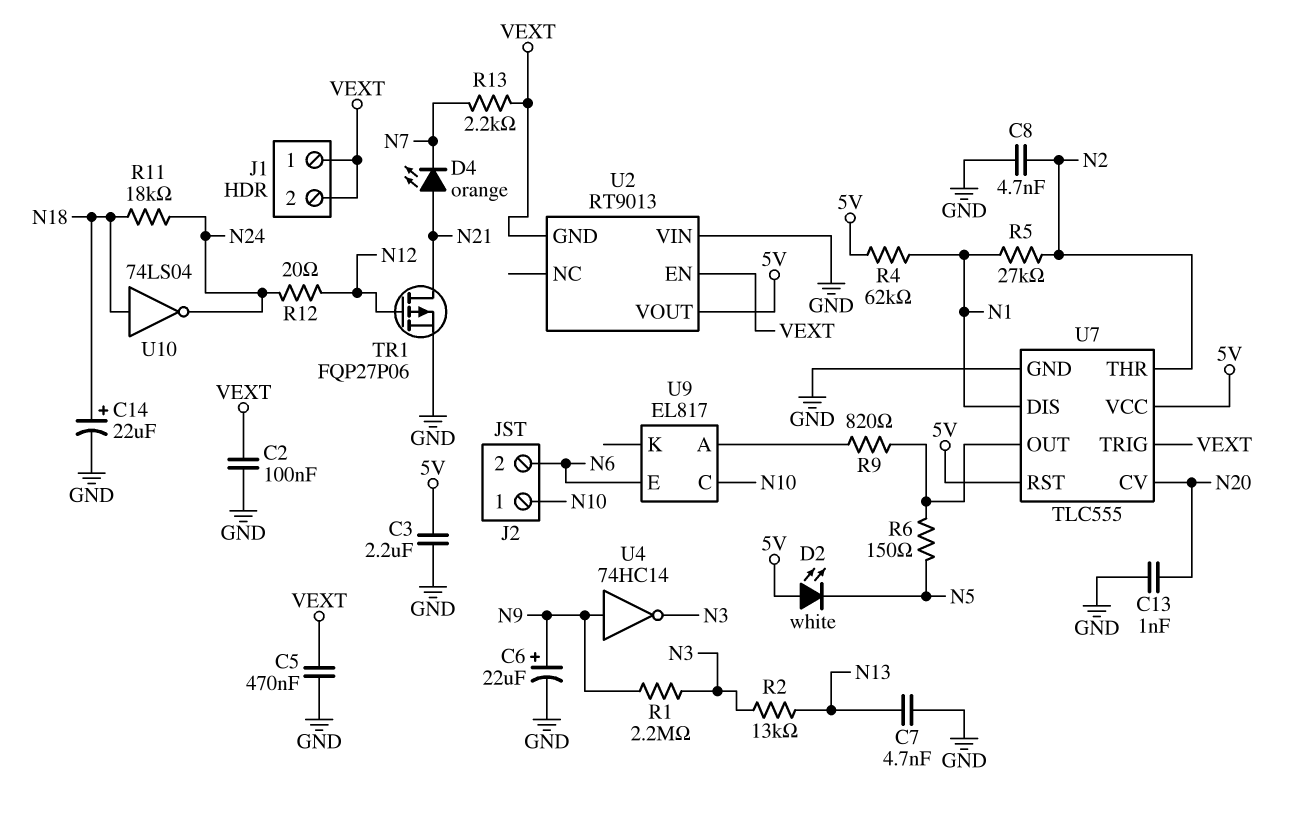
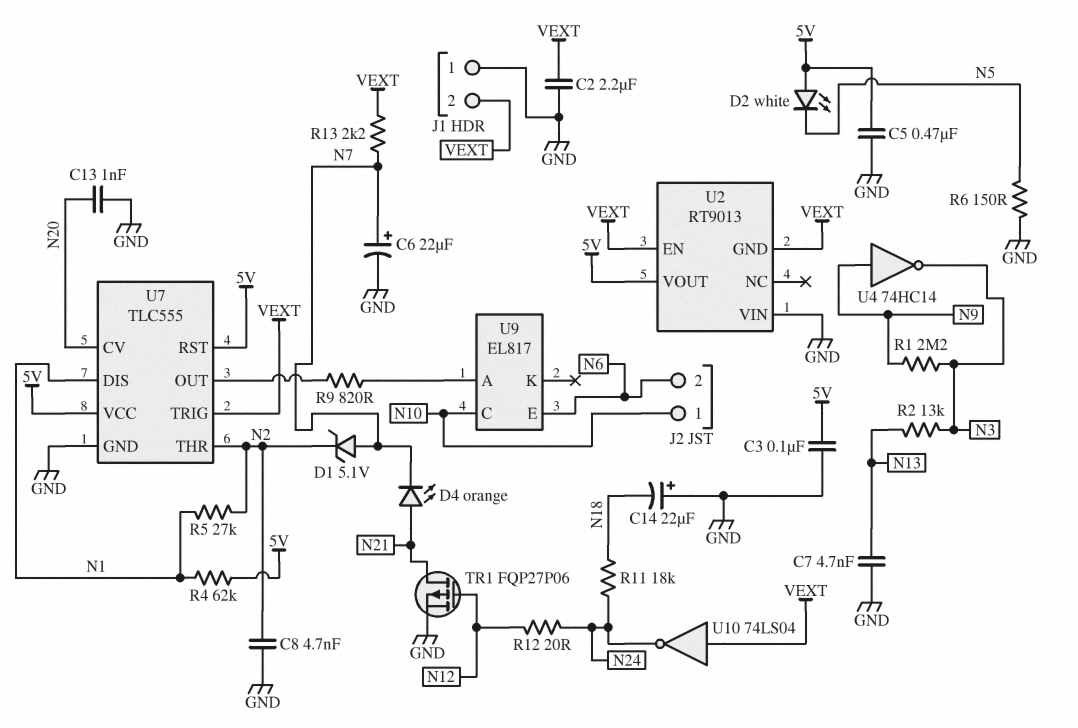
C2: 100nF (GND, VEXT) -> 2.2uF (GND, VEXT)
C3: 2.2uF (5V, GND) -> 100nF (5V, GND)
C5: 470nF (GND, VEXT) -> 470nF (5V, GND)
C6: 22uF (plus N9, minus GND) -> 22uF (plus N7, minus GND)
C14: 22uF (plus N18, minus GND) -> 22uF (plus GND, minus N18)
D1: none -> zener 5.1V (A N7, K N2)
J1 pin 1: VEXT -> GND
R6: 150 (N5, U7/OUT) -> 150 (GND, N5)
U10: NOT 74LS04 (in N18, out N24) -> NOT 74LS04 (in VEXT, out N24)

